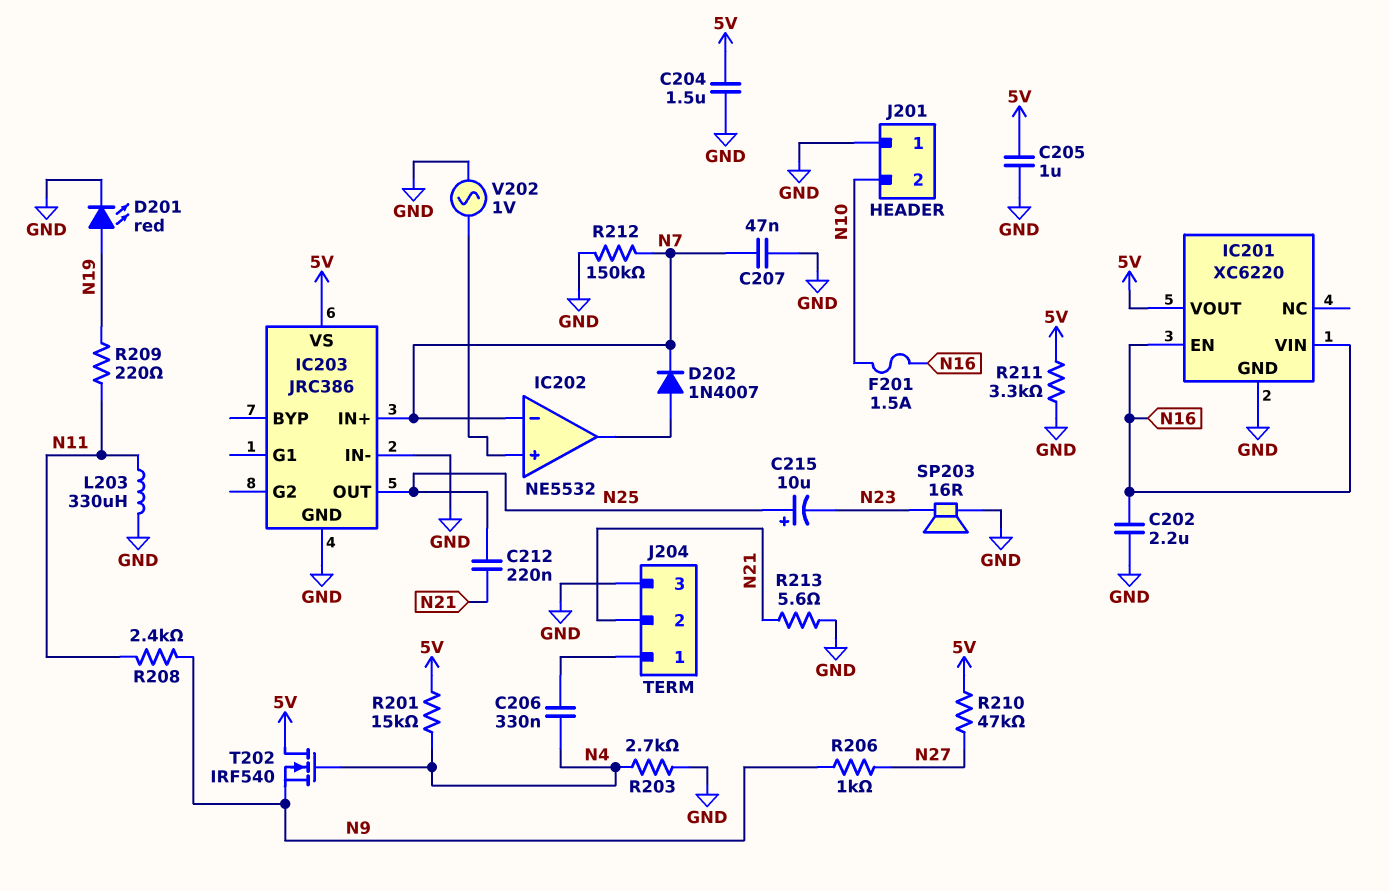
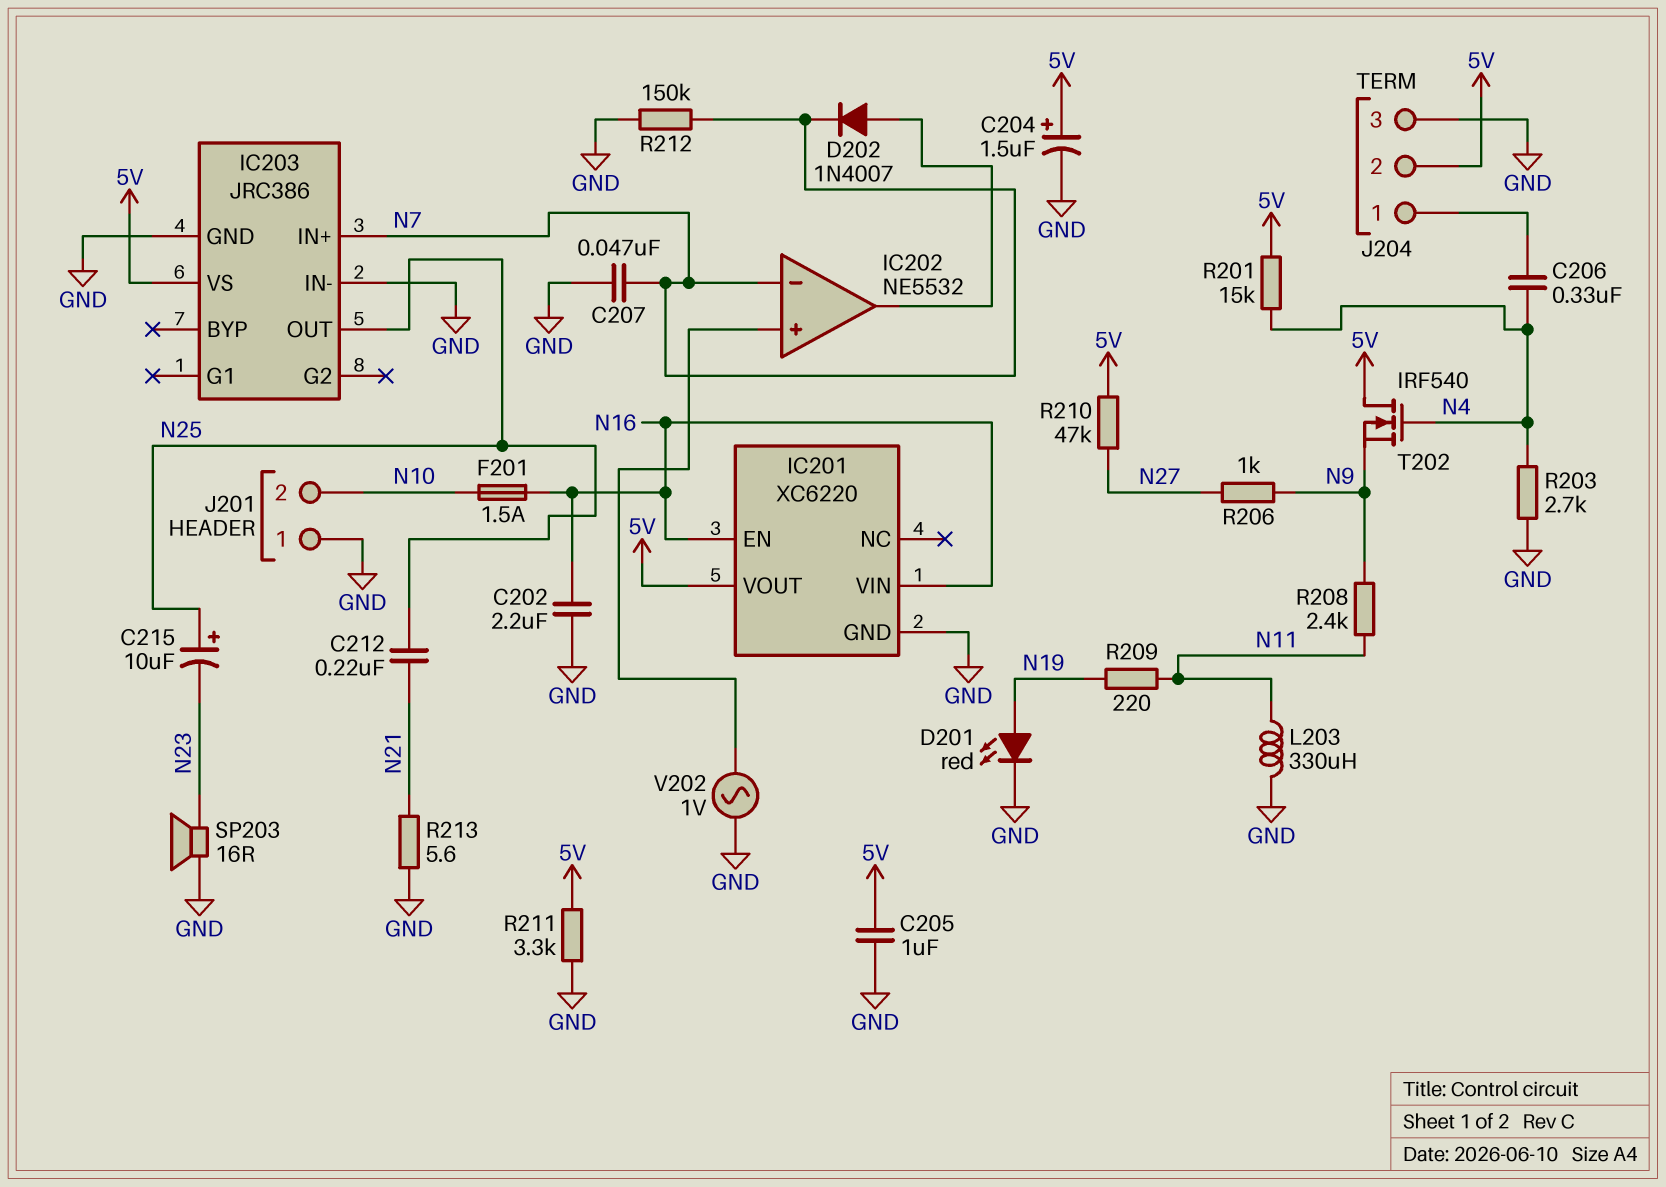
C204: 1.5uF (5V, GND) -> 1.5uF (plus 5V, minus GND)
J204 pin 2: N21 -> 5V

